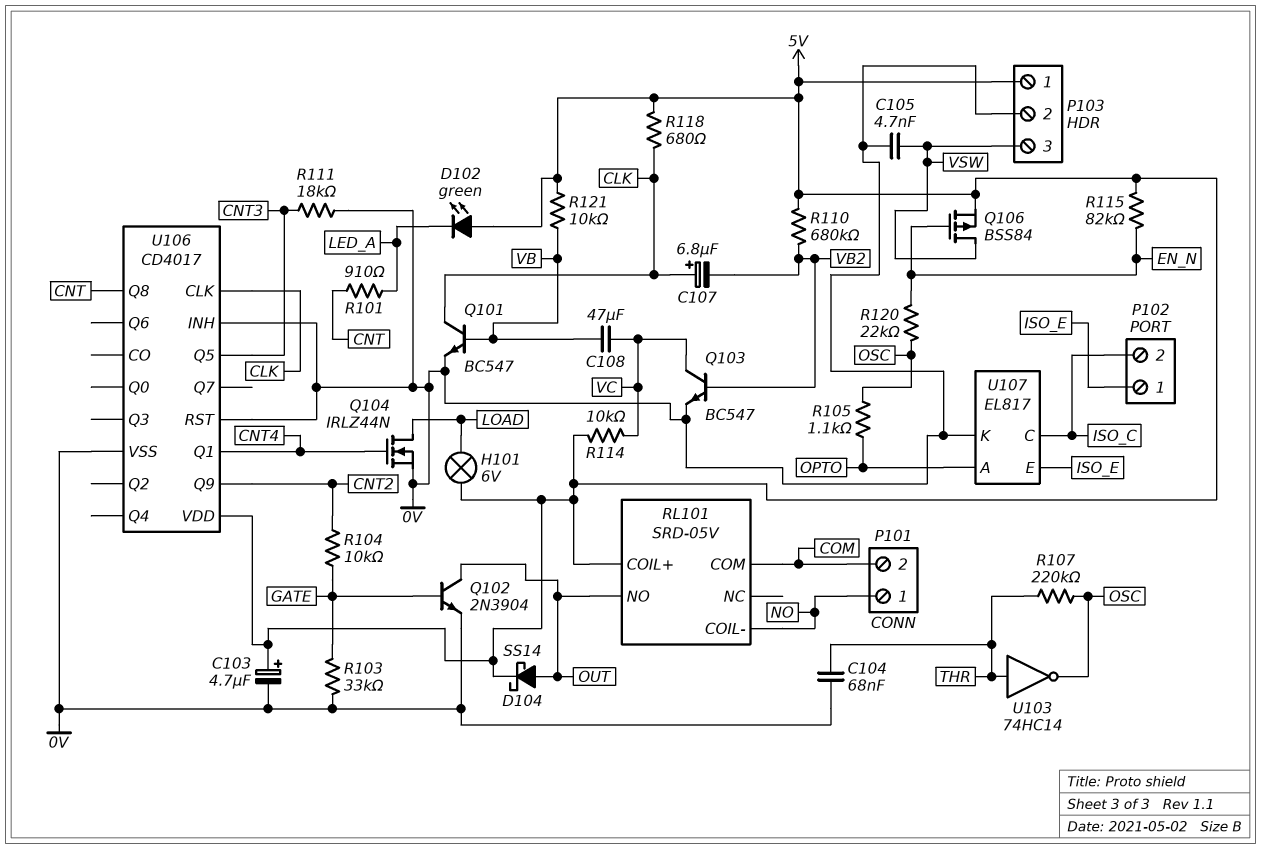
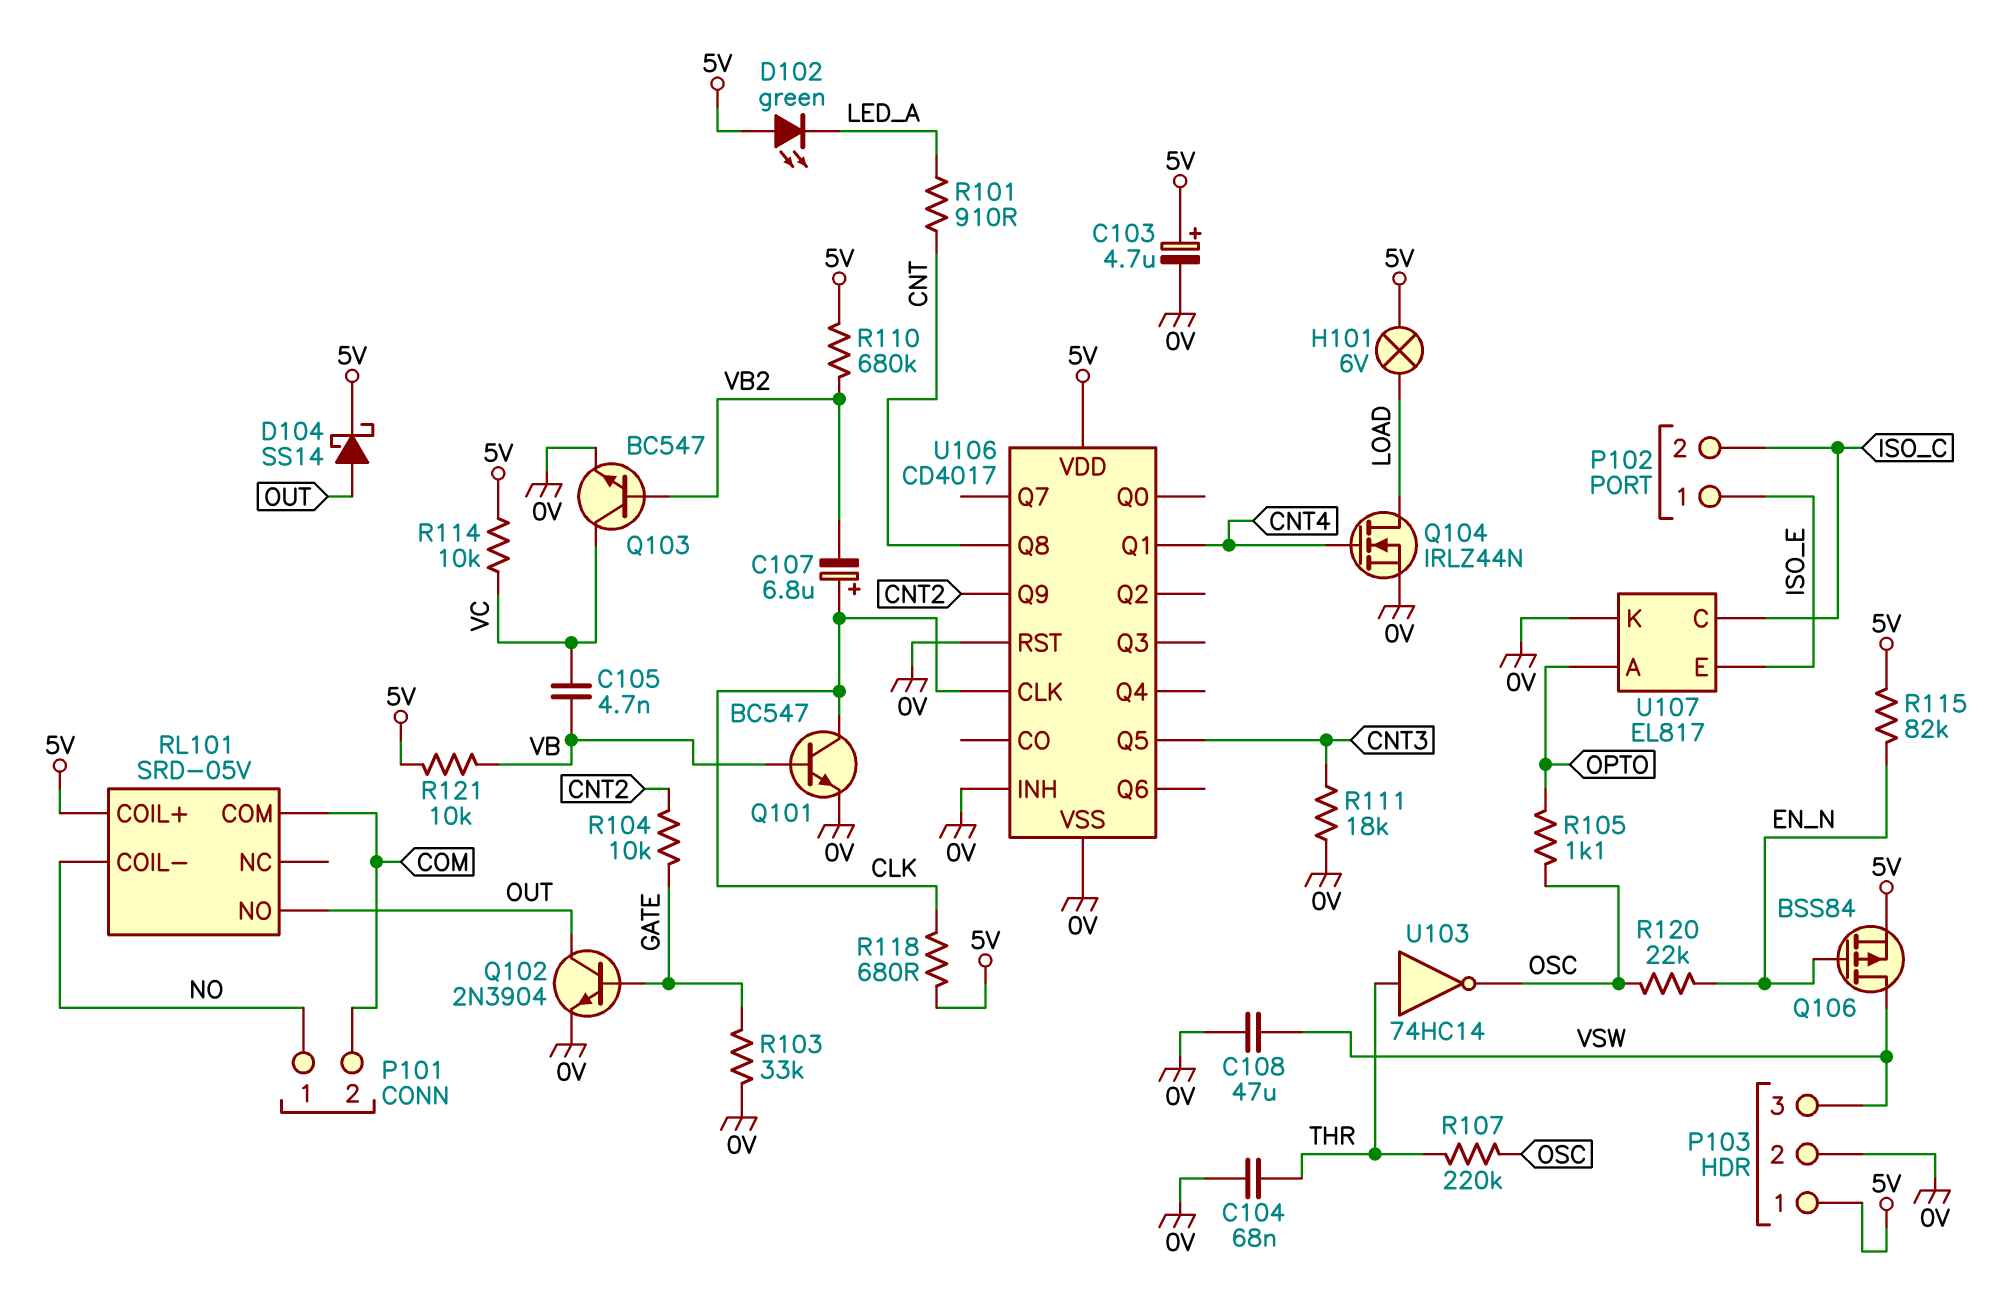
C105: 4.7nF (0V, VSW) -> 4.7nF (VB, VC)
C108: 47uF (VB, VC) -> 47uF (0V, VSW)

